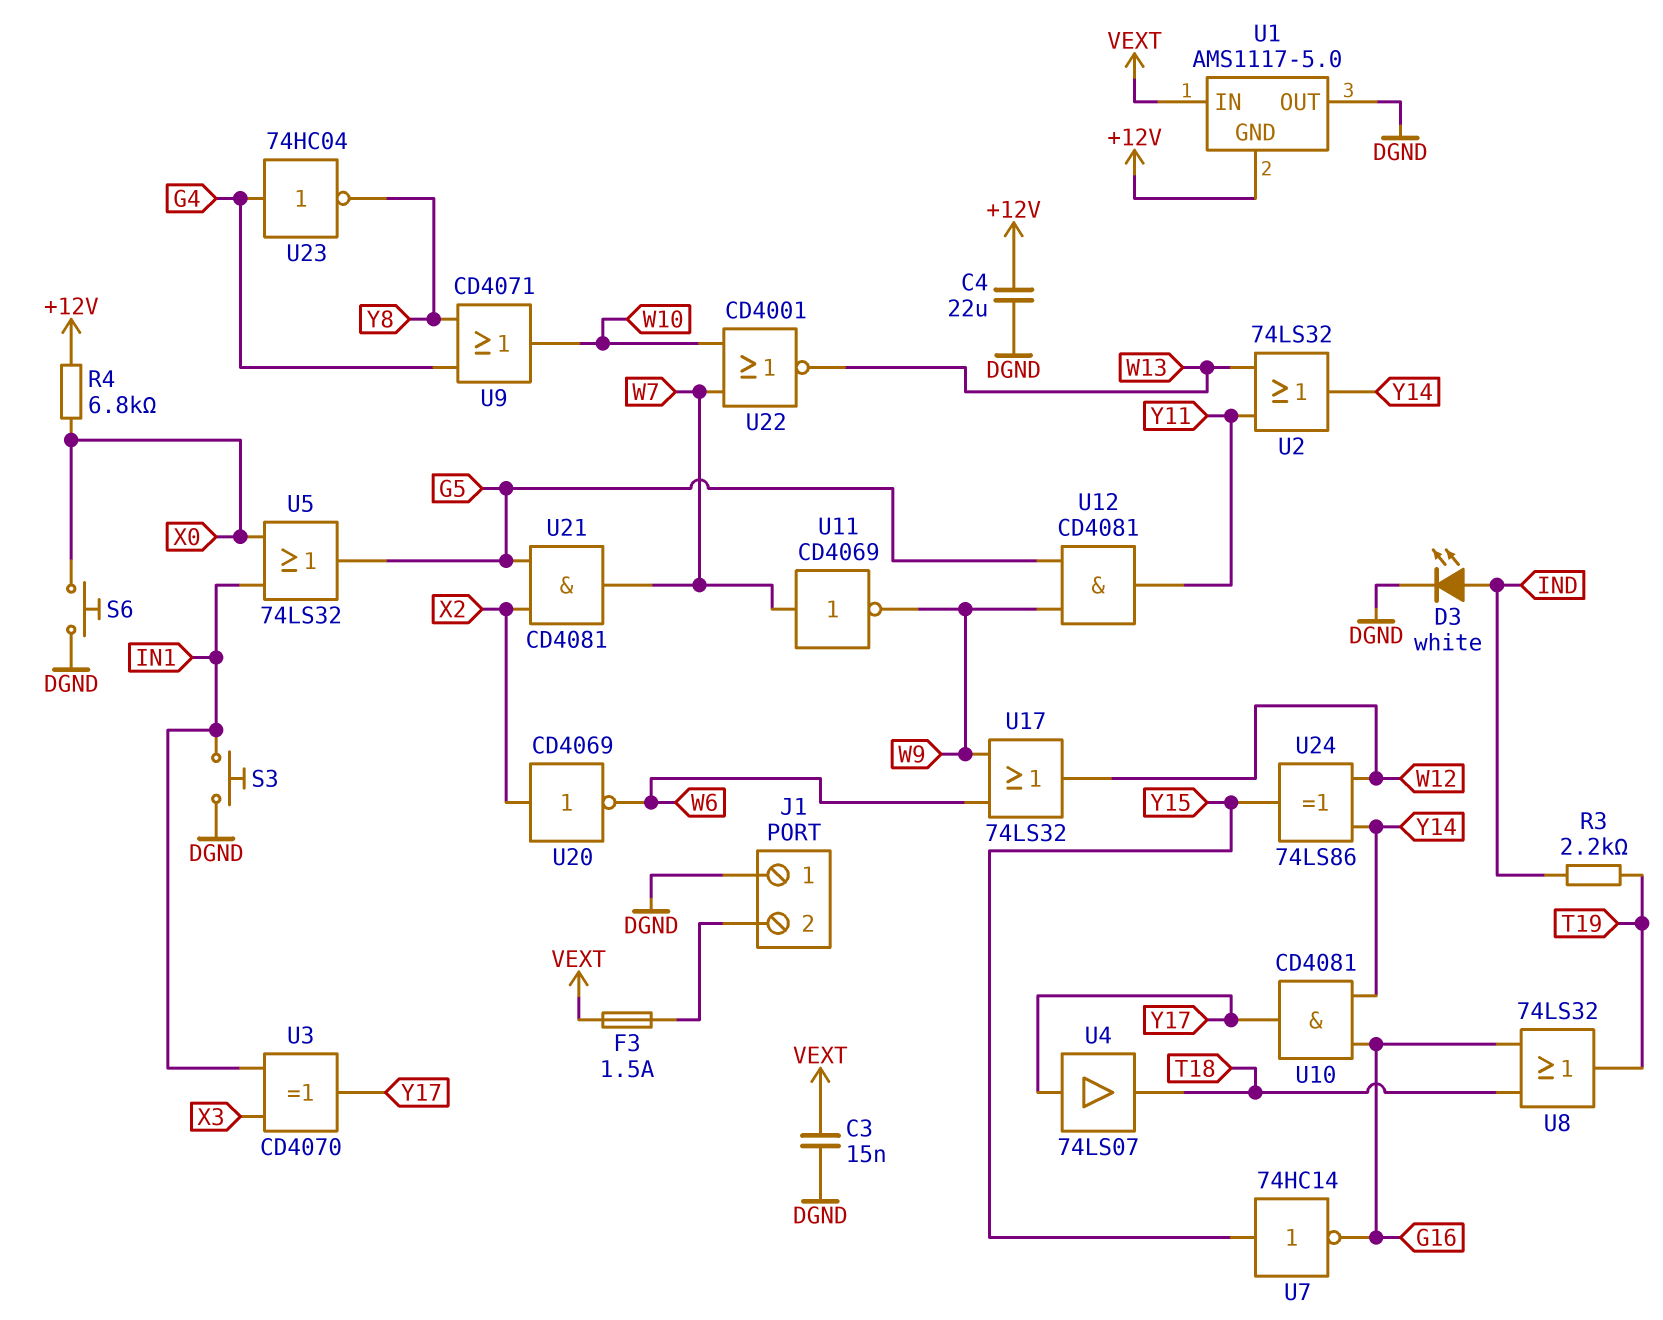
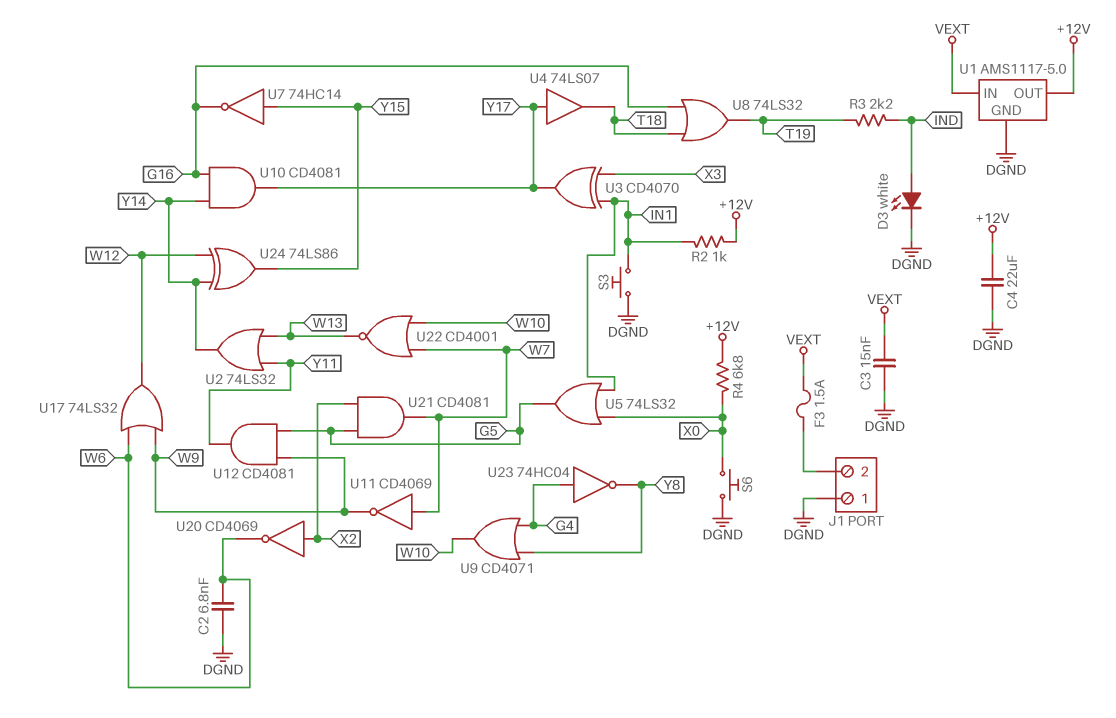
C2: none -> 6.8nF (DGND, W6)
R2: none -> 1k (+12V, IN1)
U1 pin GND: +12V -> DGND
U1 pin OUT: DGND -> +12V

